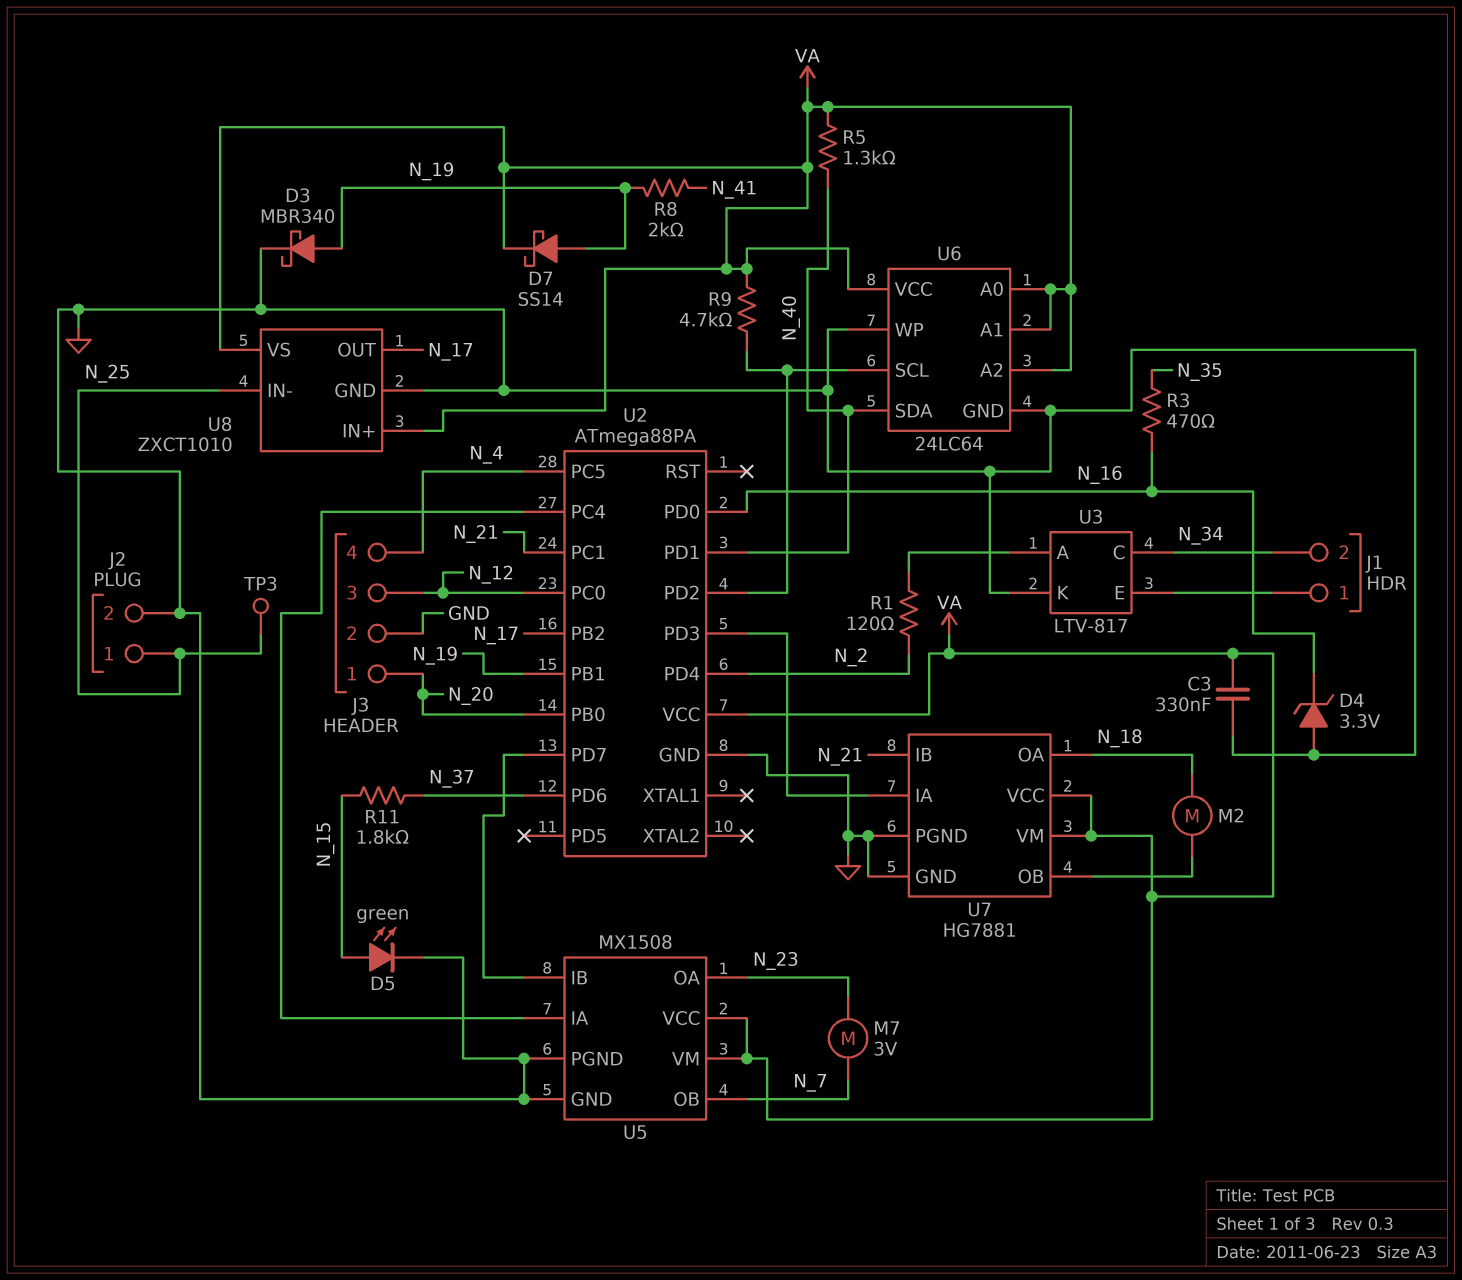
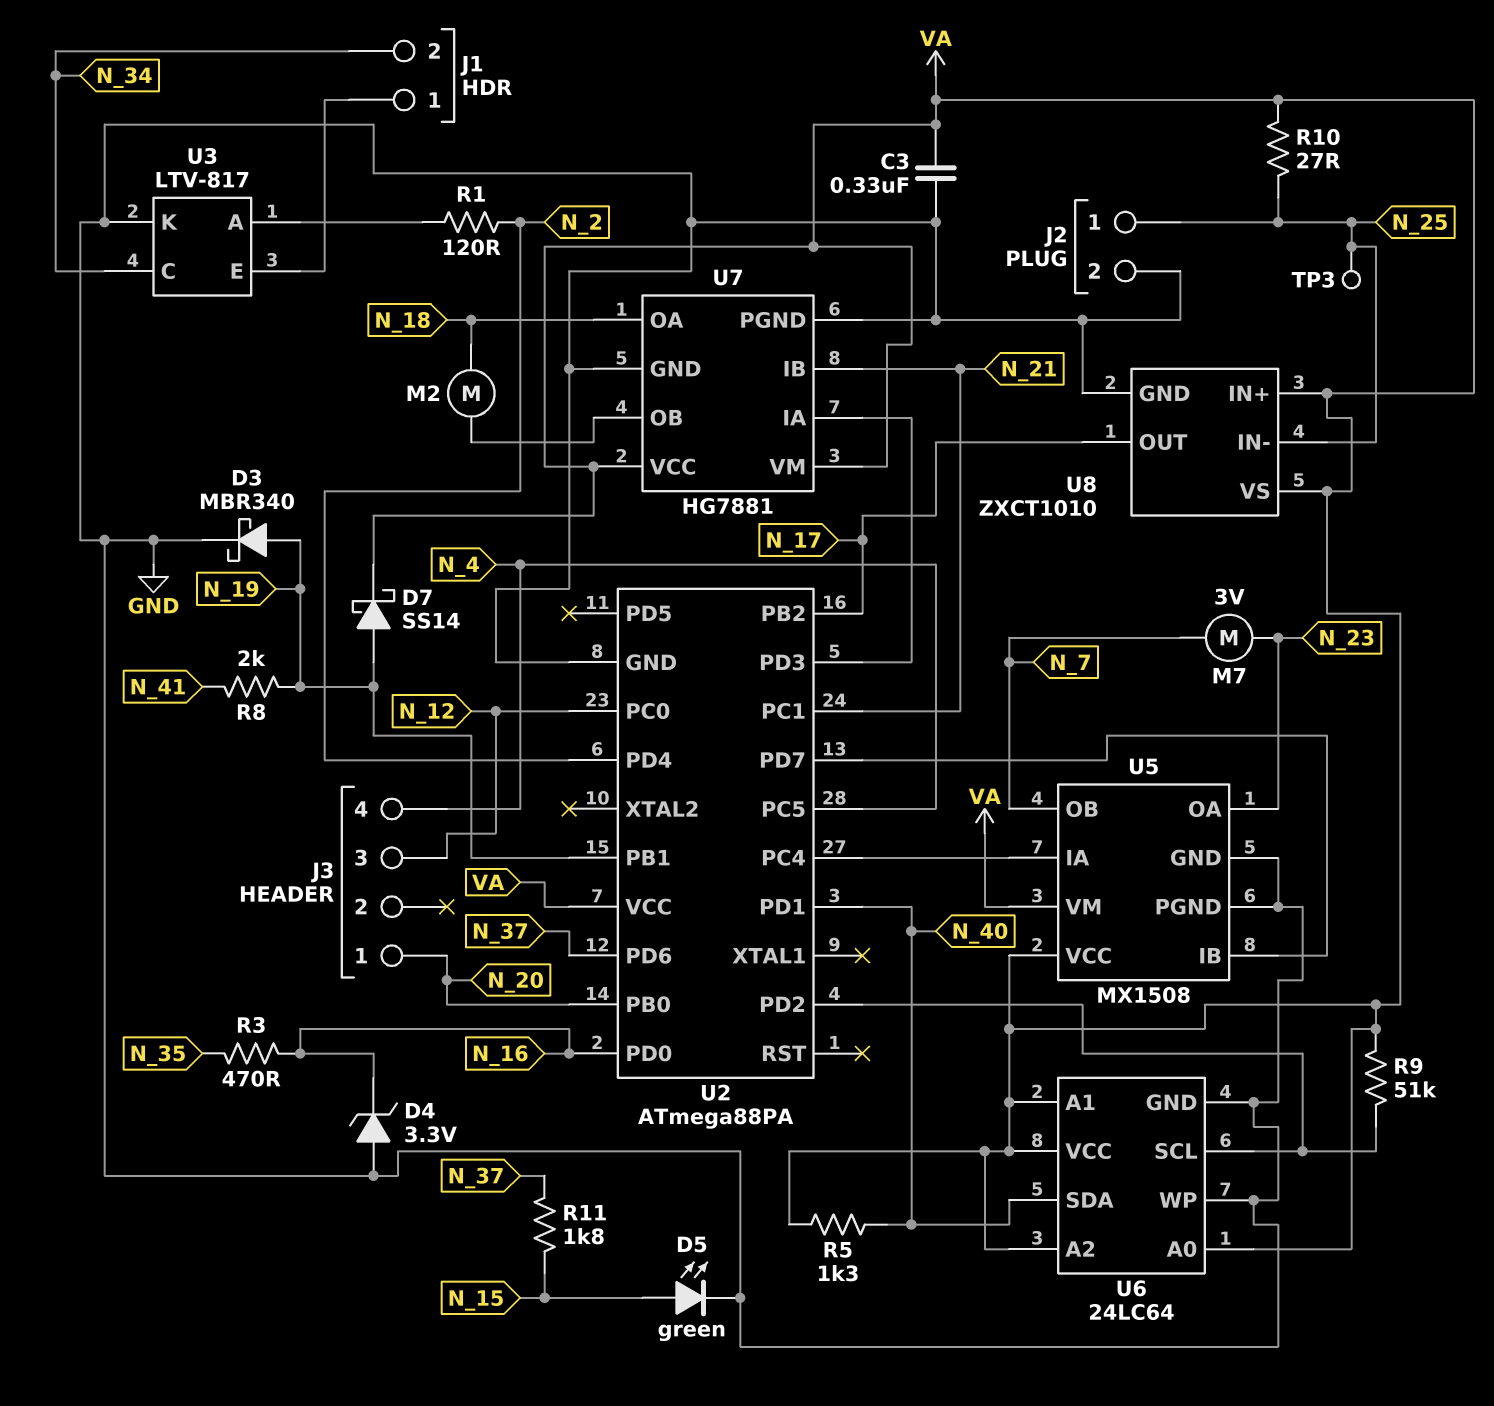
J3 pin 2: GND -> none
R9: 4.7k (U2/PD2, VA) -> 51k (U2/PD2, VA)
R10: none -> 27 (N_25, VA)

